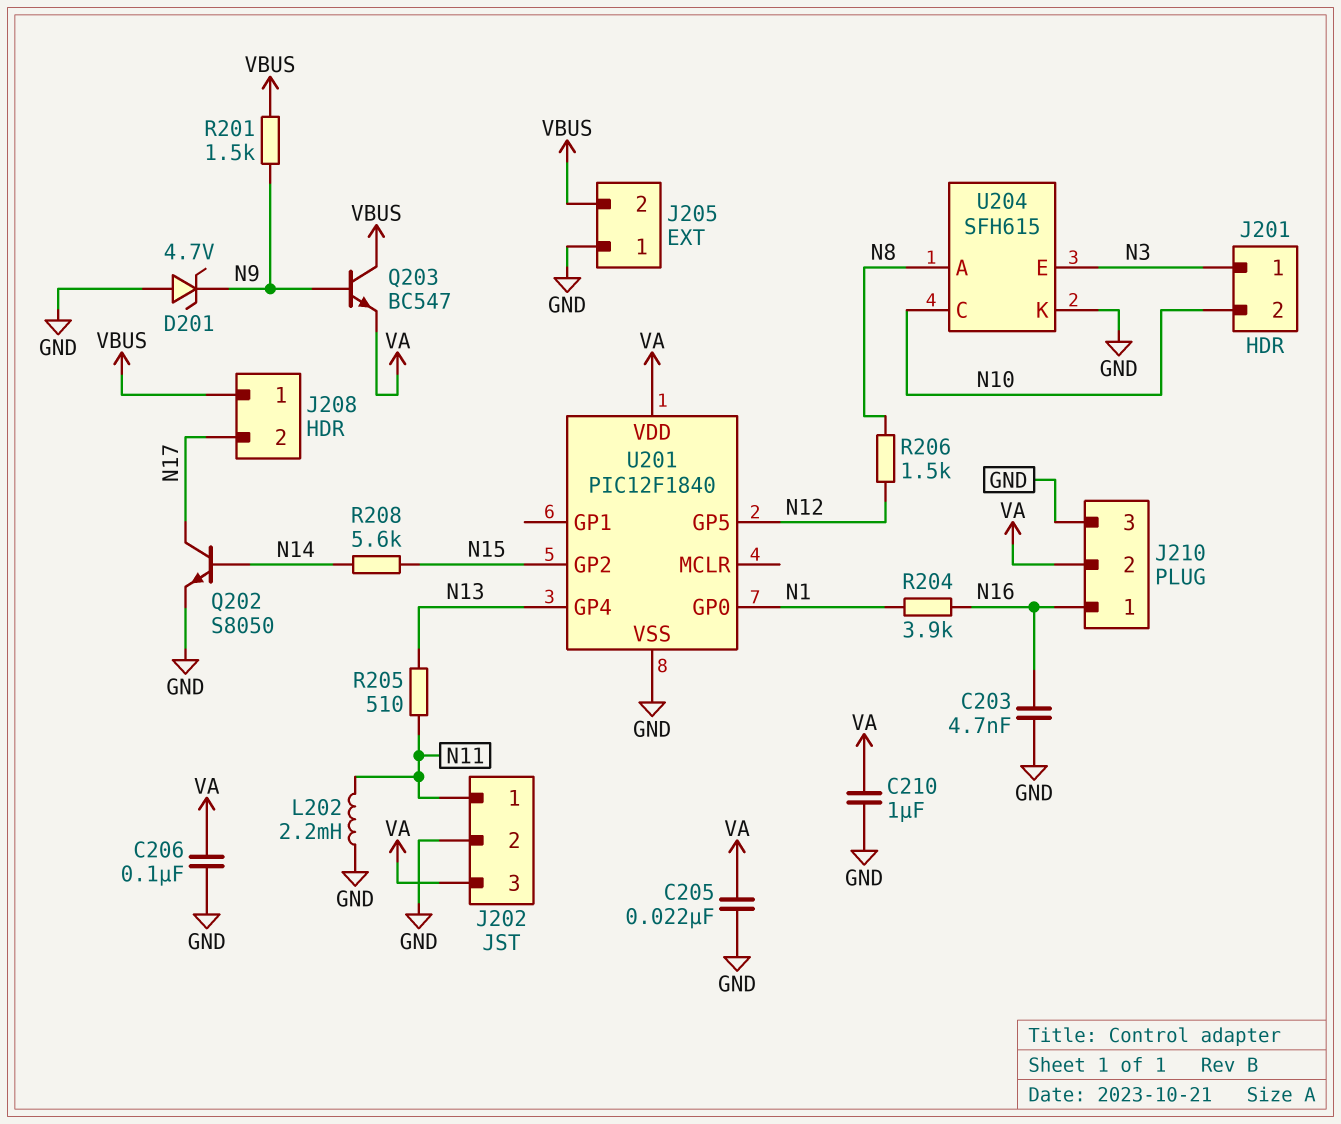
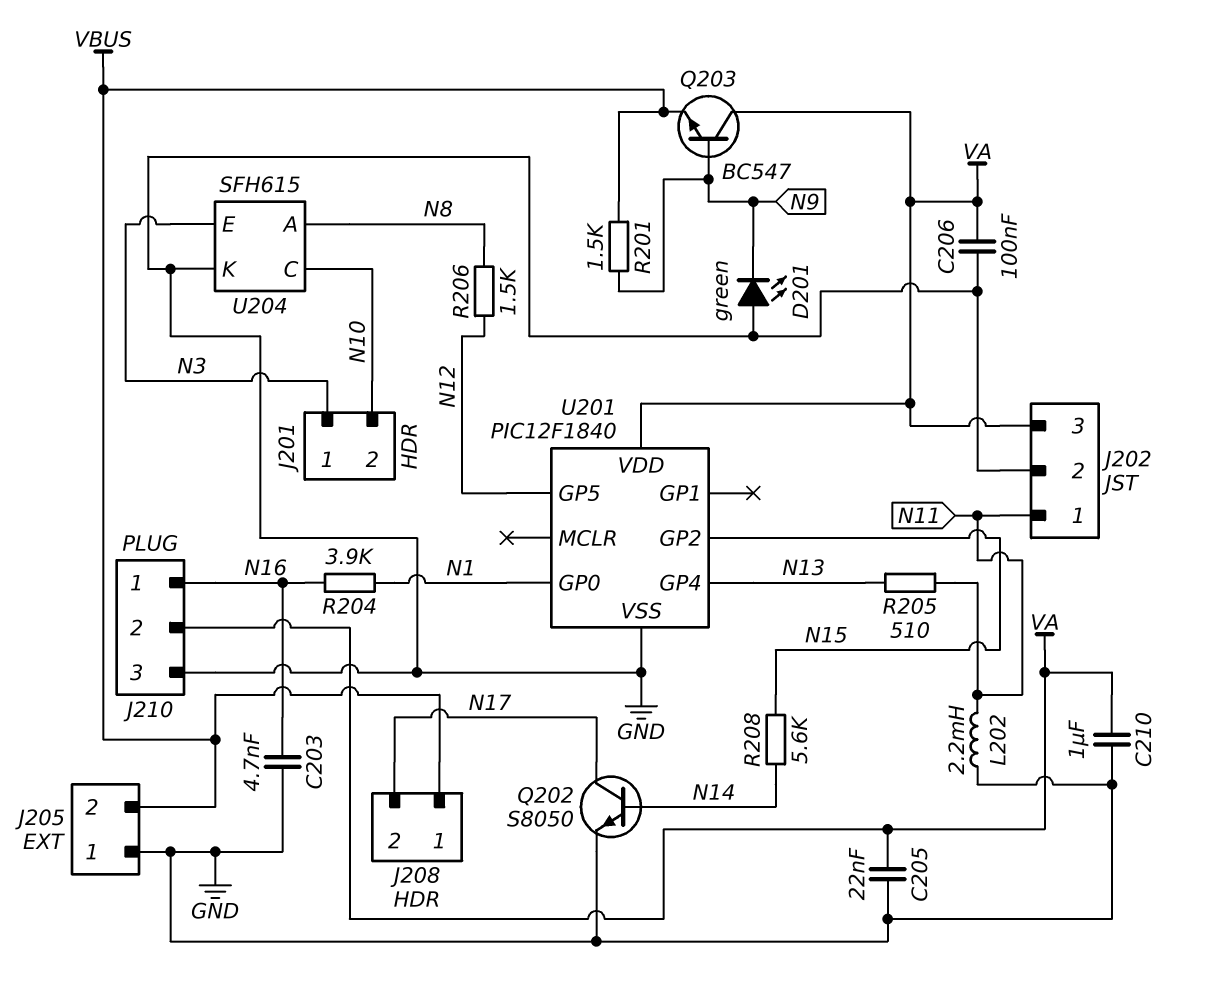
D201: zener 4.7V (A GND, K N9) -> LED green (A GND, K N9)
Q203: NPN BC547 (B N9, C VBUS, E VA) -> NPN BC547 (B N9, C VA, E VBUS)

